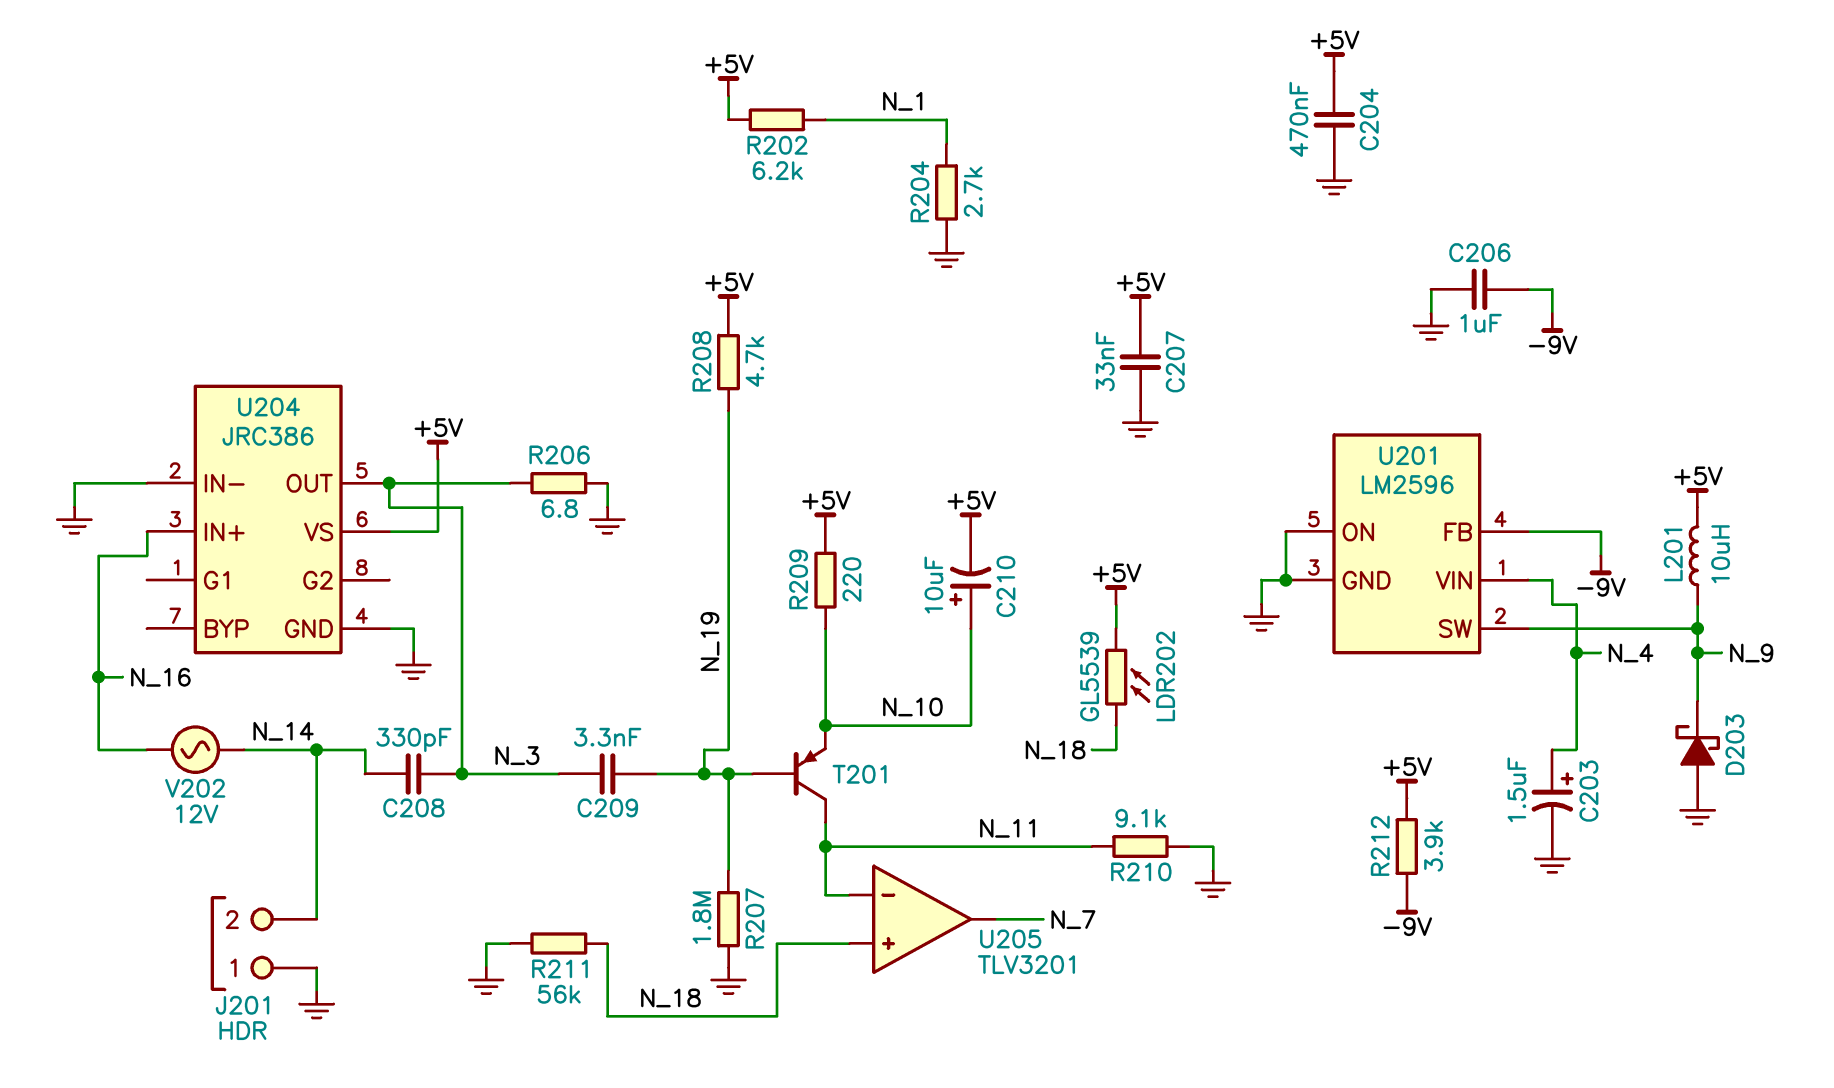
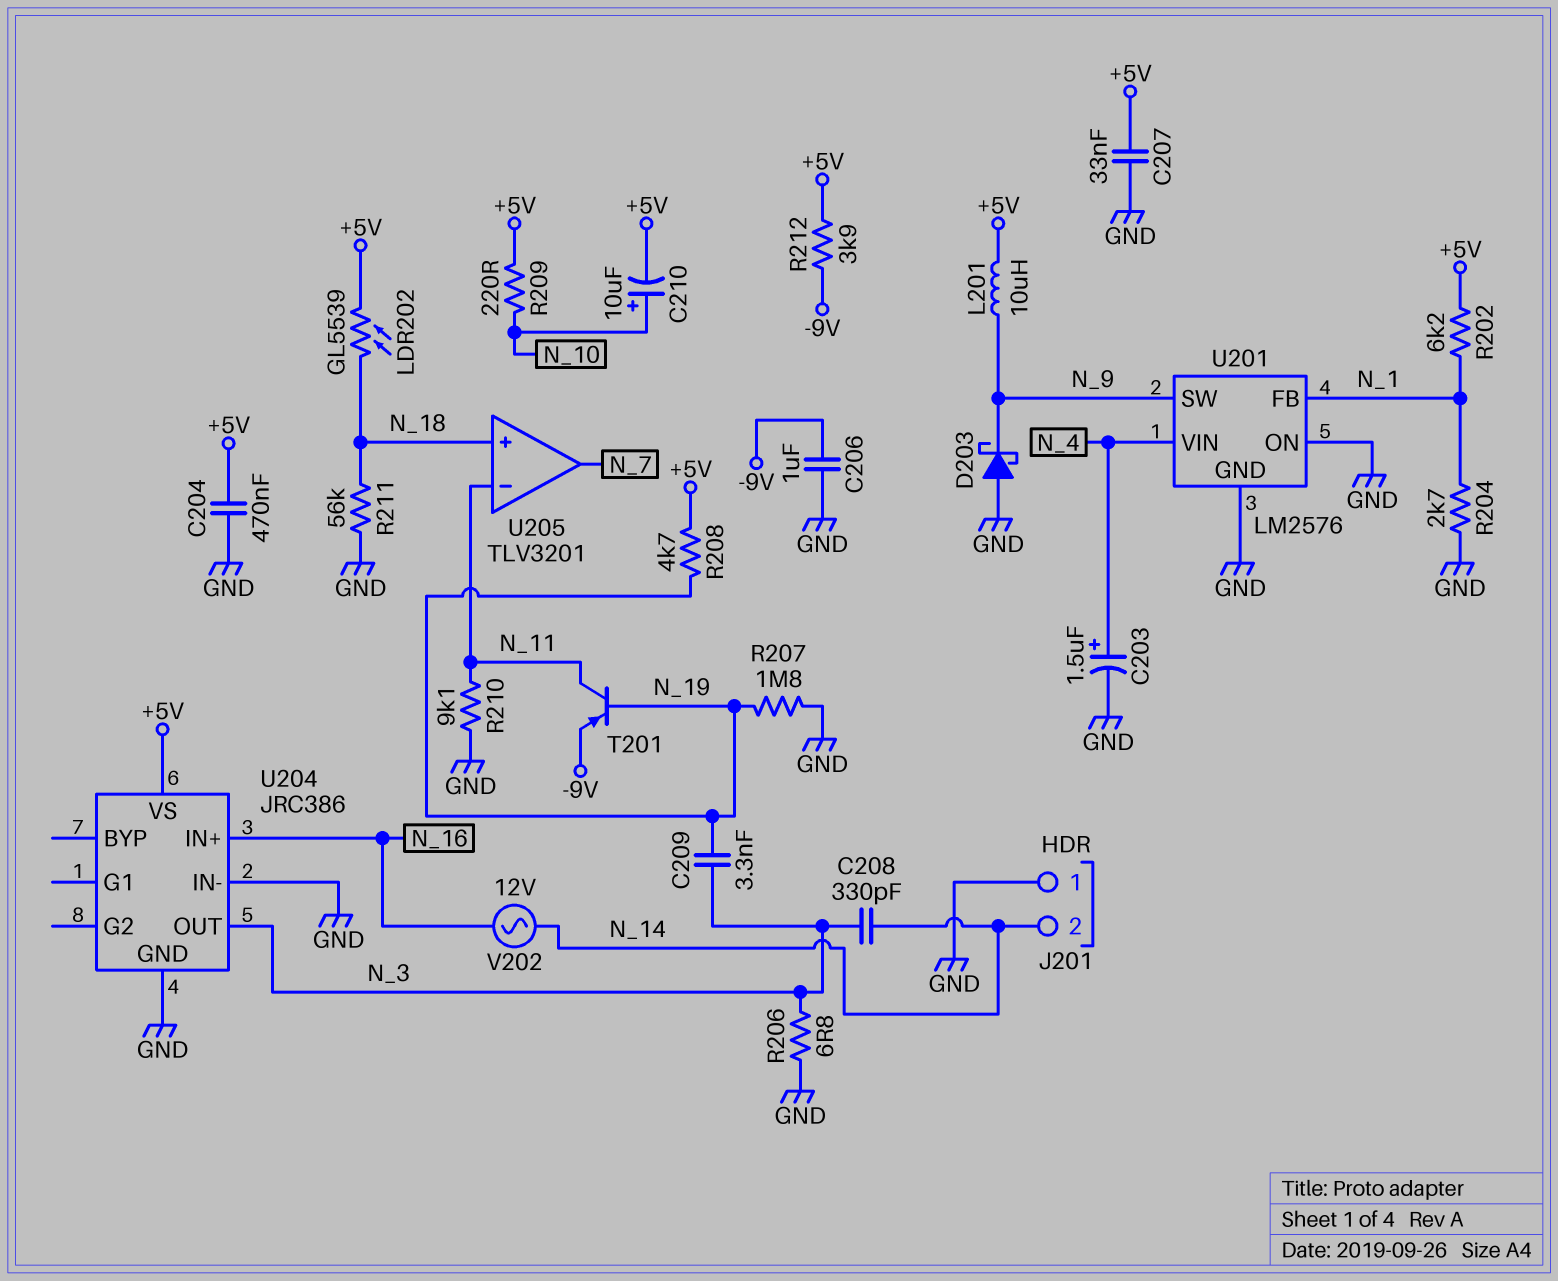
T201: PNP (B N_19, C N_11, E N_10) -> PNP (B N_19, C N_11, E -9V)
U201: LM2596 -> LM2576
U201 pin FB: -9V -> N_1

